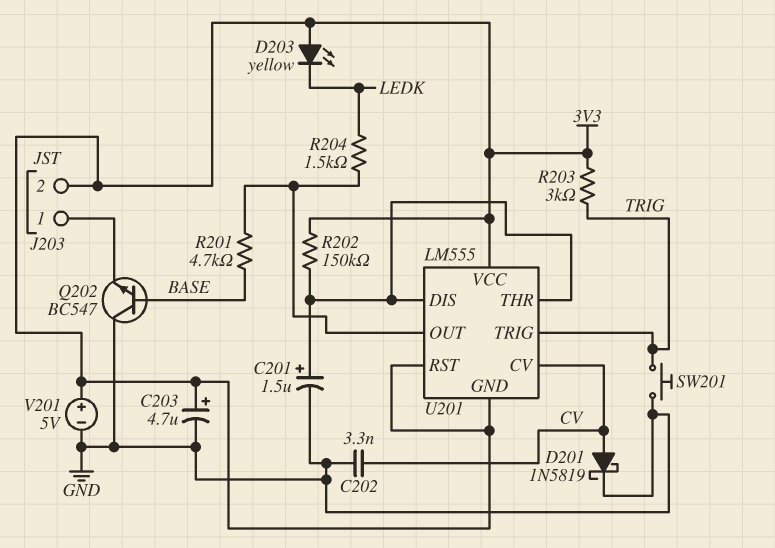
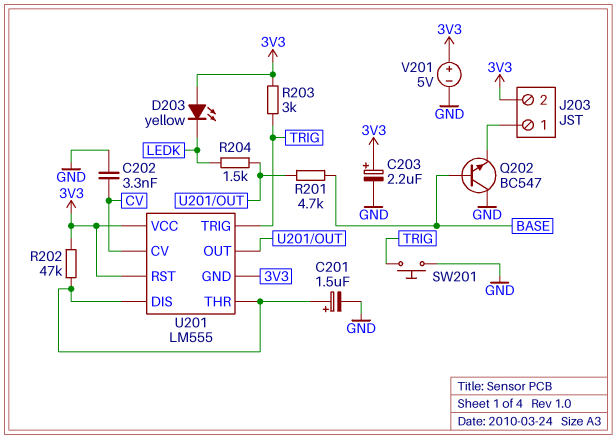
C203: 4.7uF (plus 3V3, minus GND) -> 2.2uF (plus 3V3, minus GND)
D201: schottky 1N5819 (A CV, K GND) -> none
R202: 150k (3V3, U201/DIS) -> 47k (3V3, U201/DIS)

